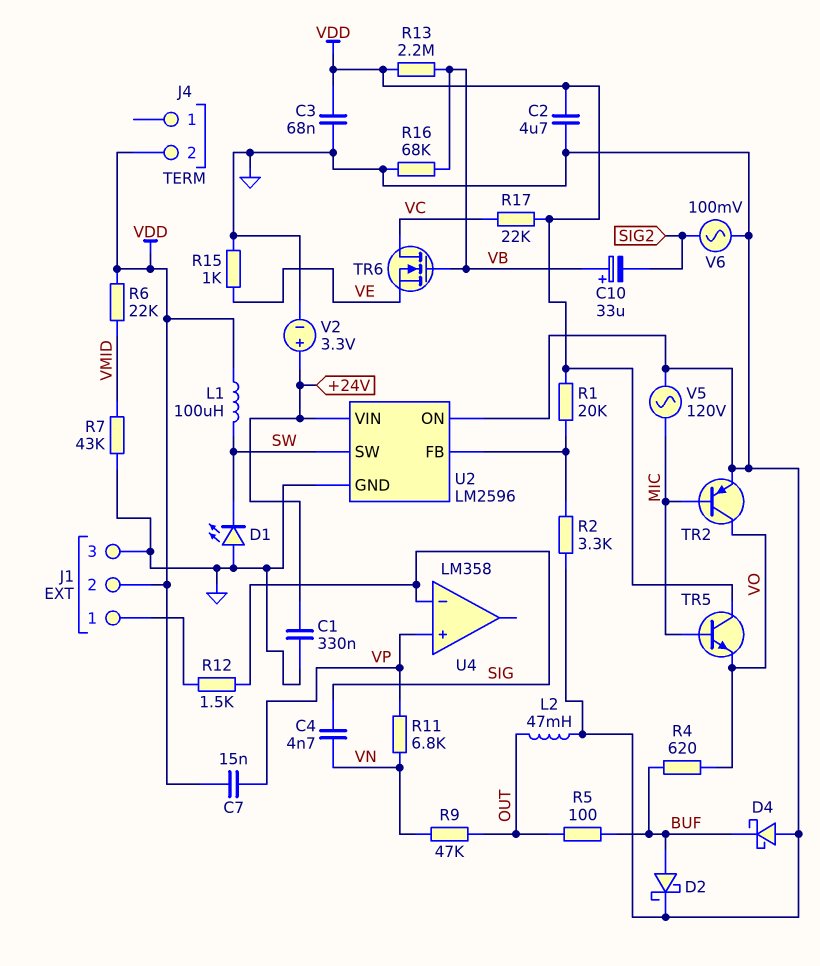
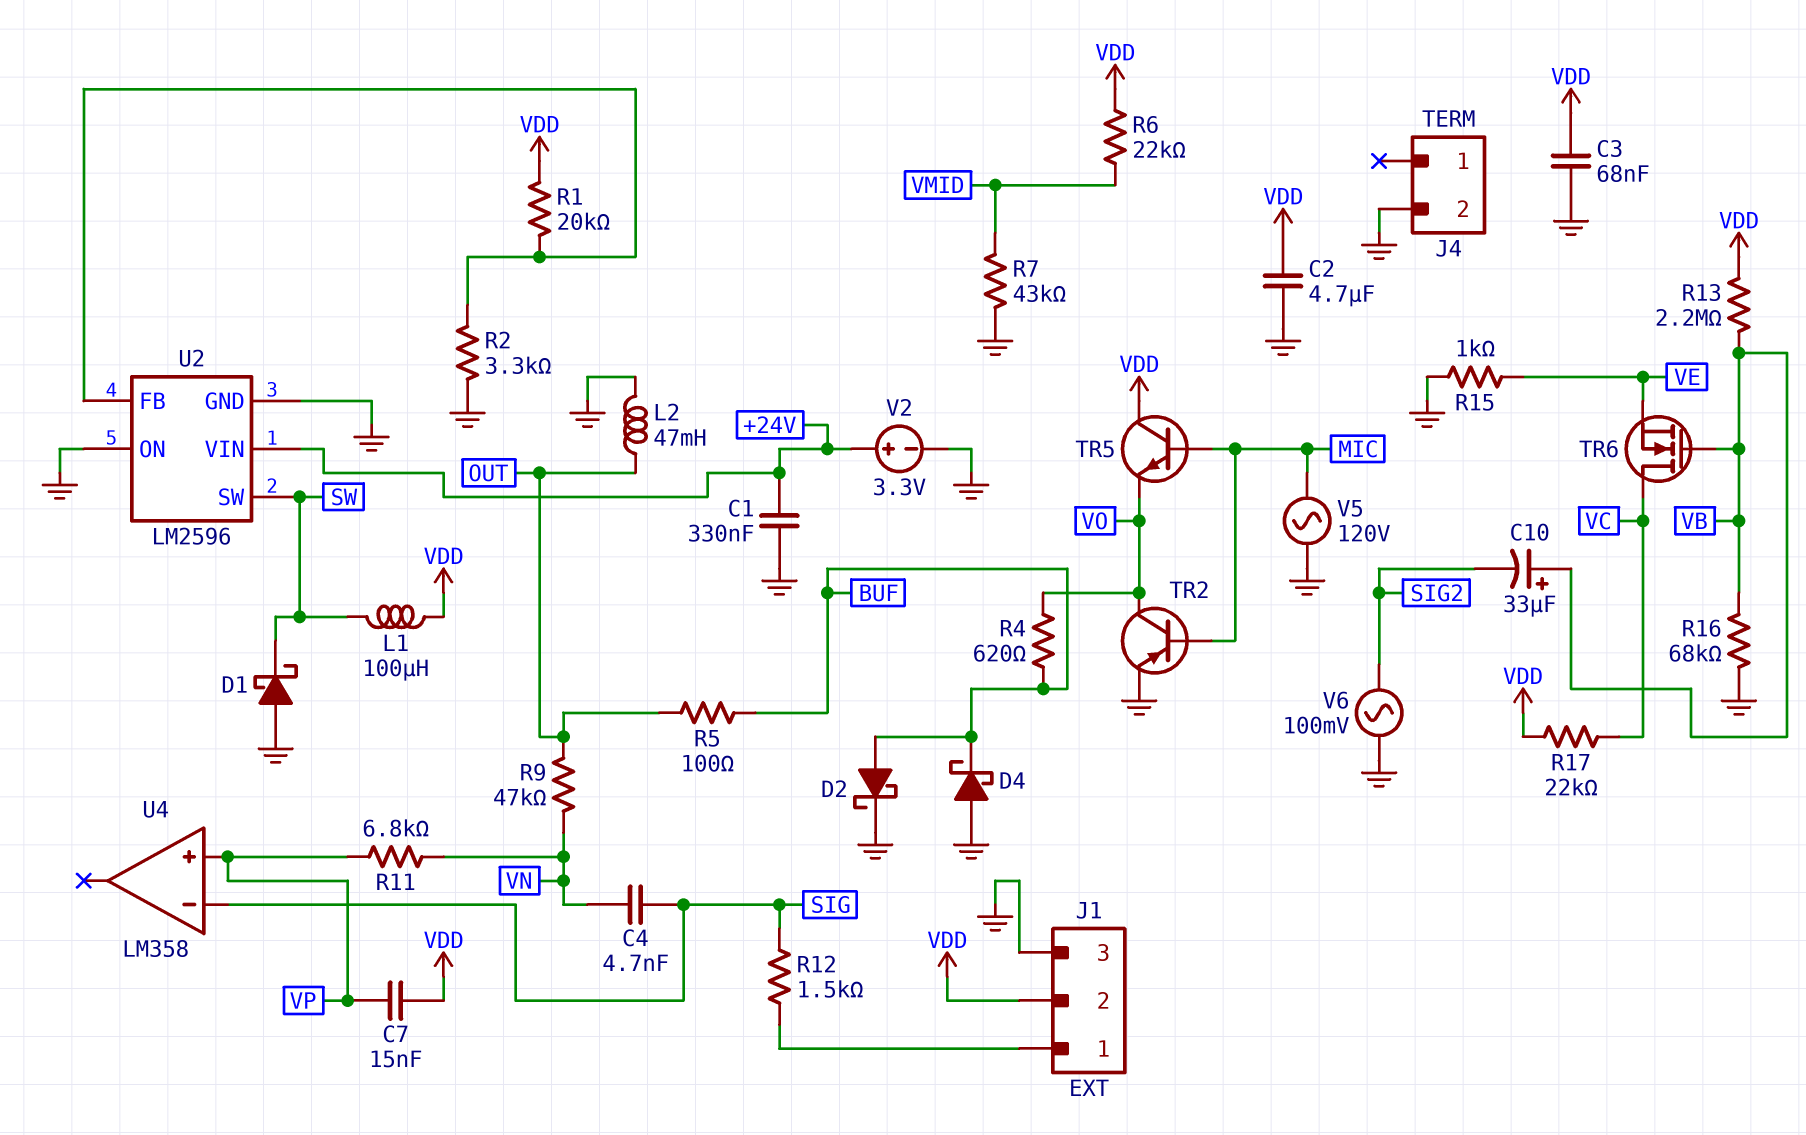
D1: LED (A GND, K SW) -> schottky (A GND, K SW)
J4 pin 2: VDD -> GND

